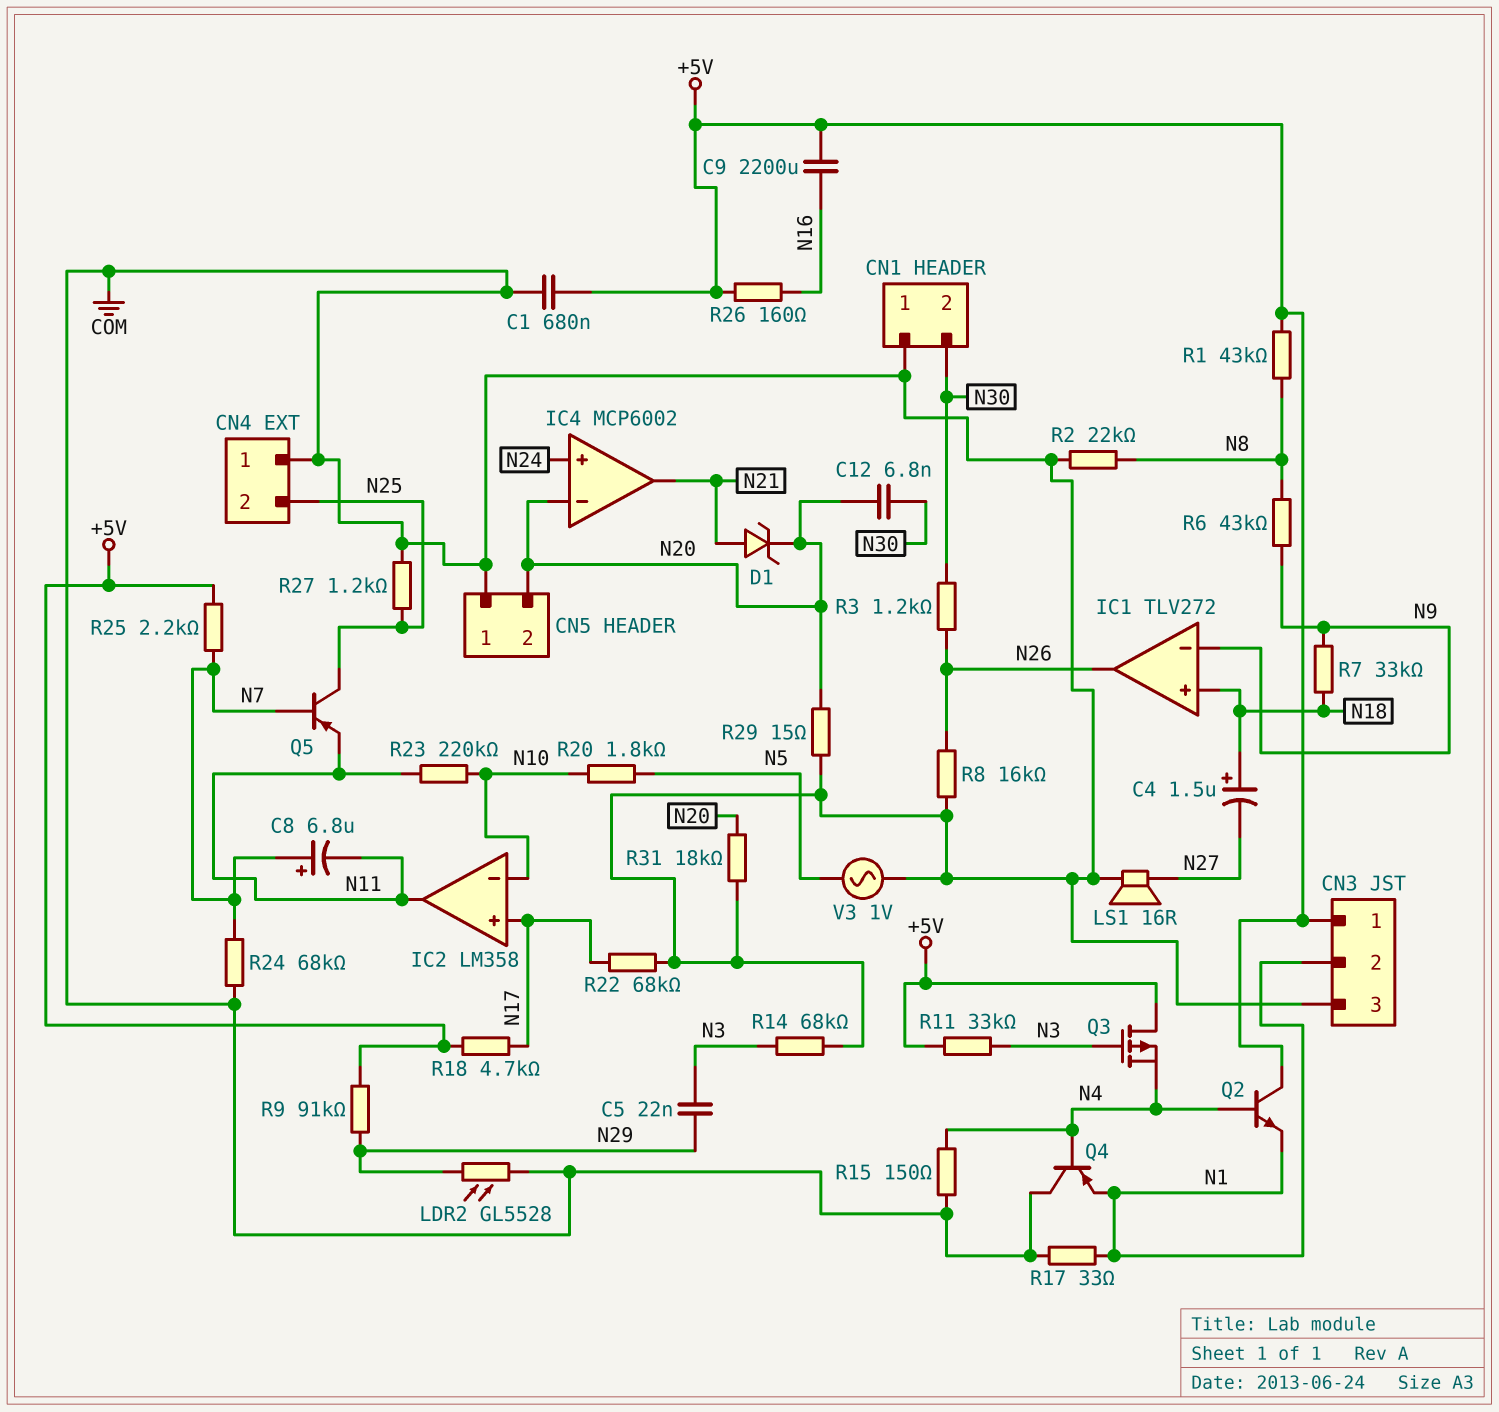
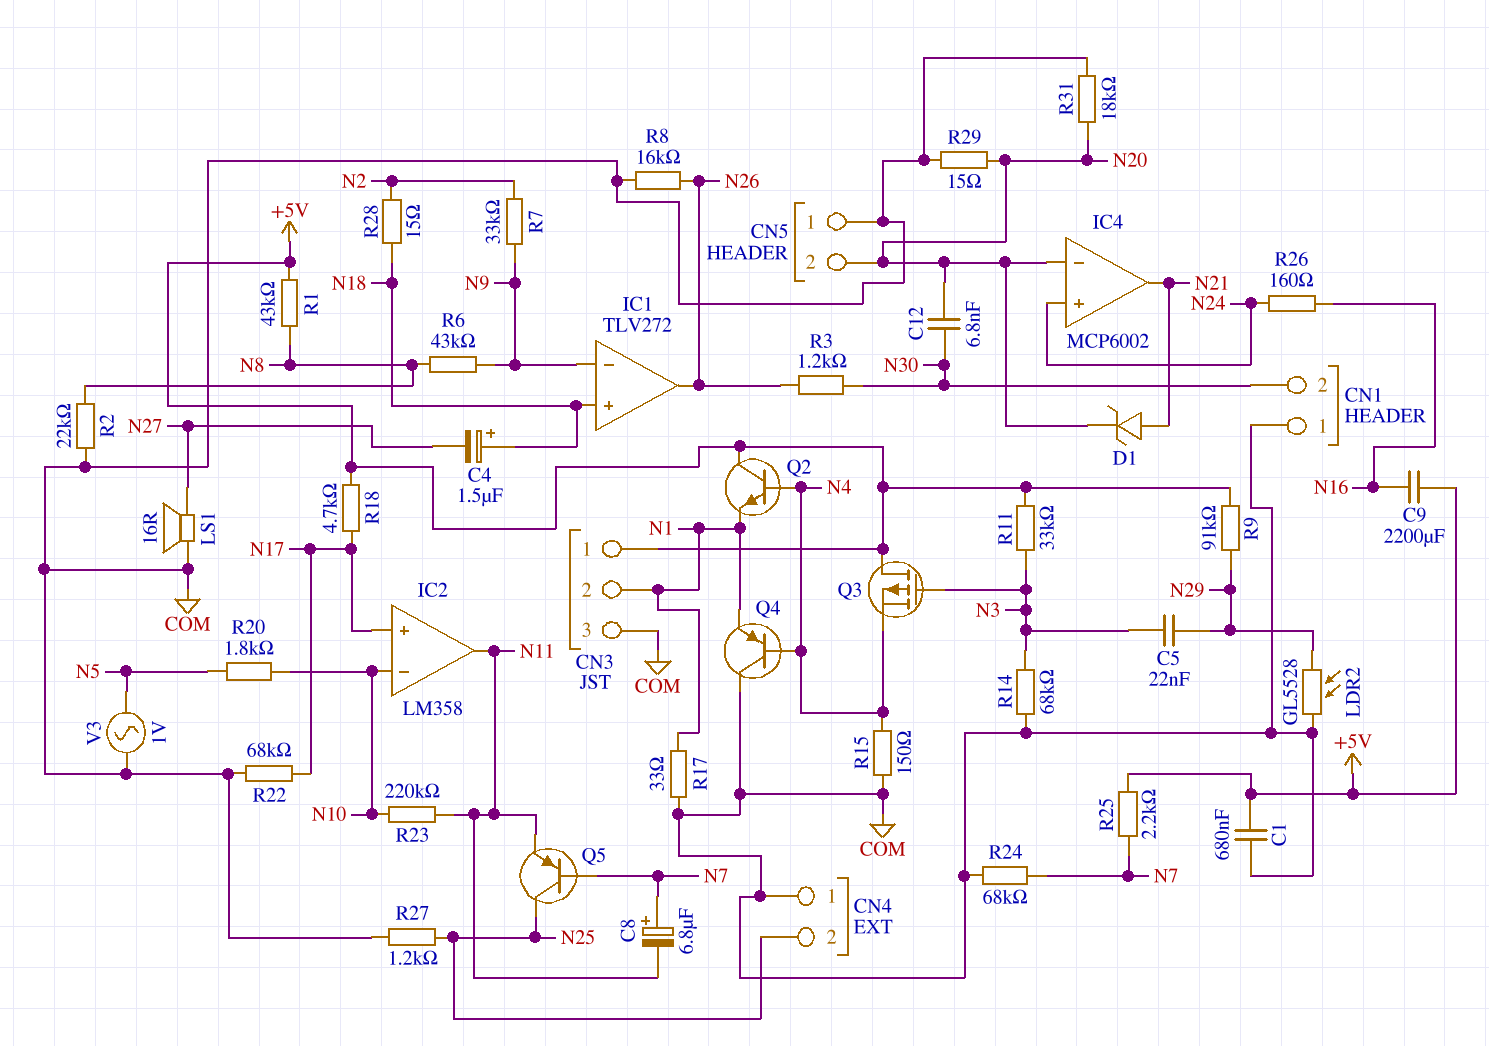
R7: 33k (N9, N18) -> 33k (N2, N9)
R26: 160 (+5V, N16) -> 160 (N16, N24)
R28: none -> 15 (N2, N18)

